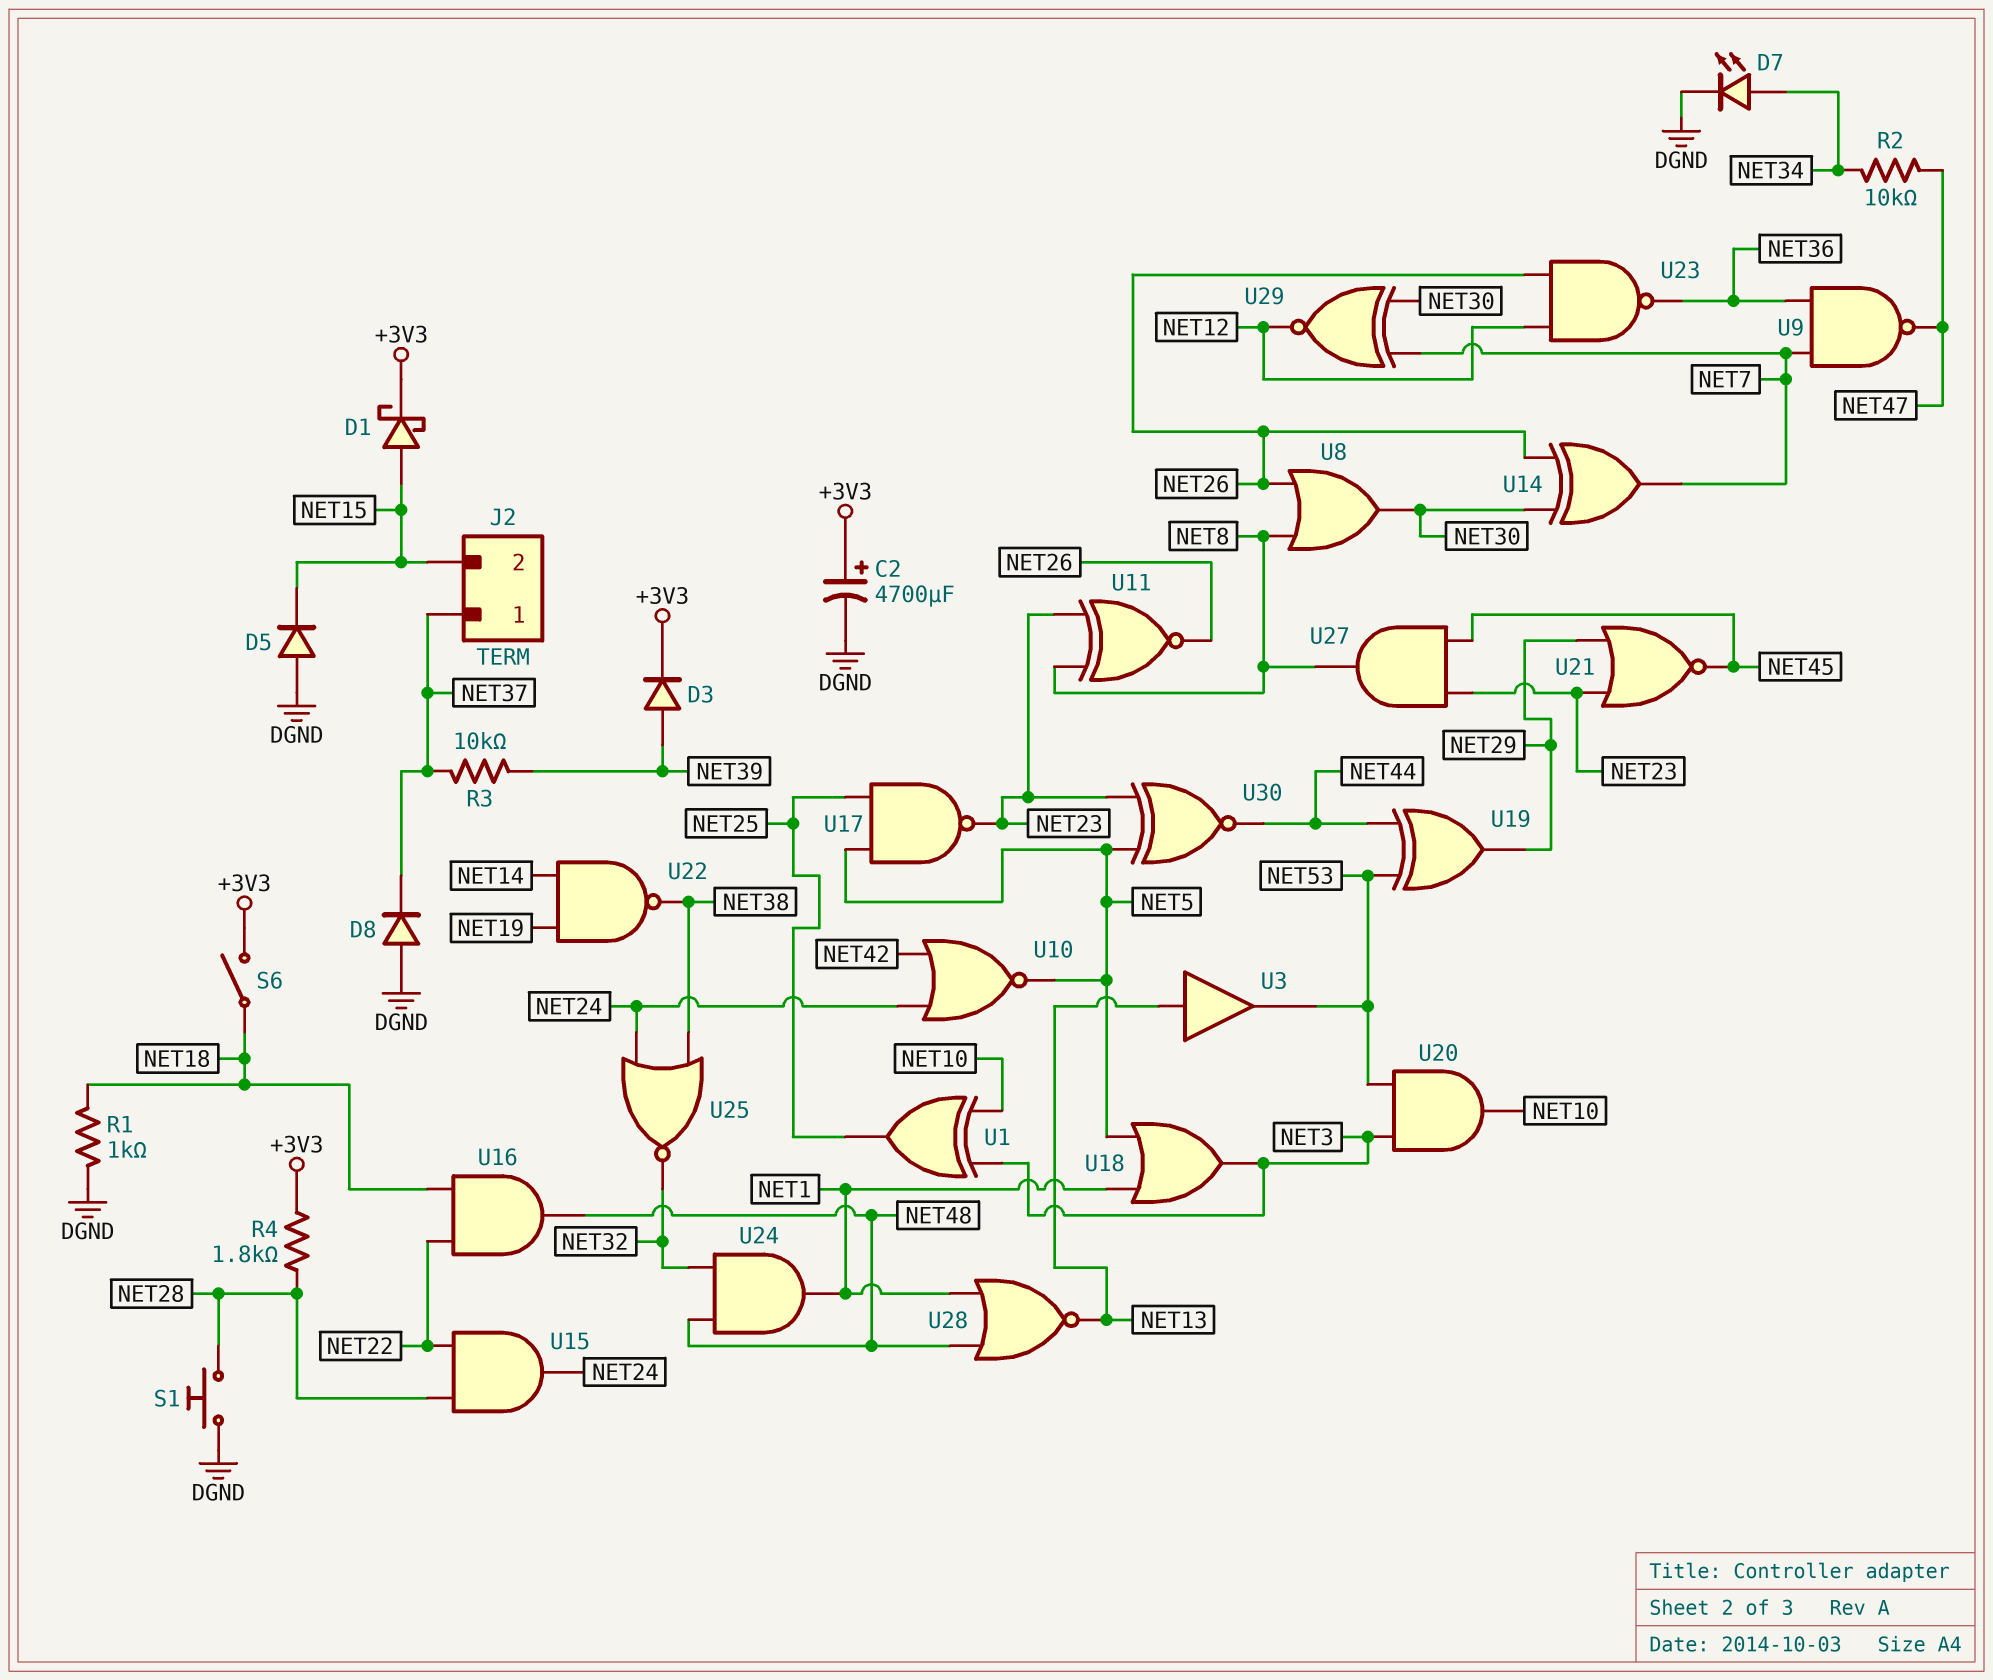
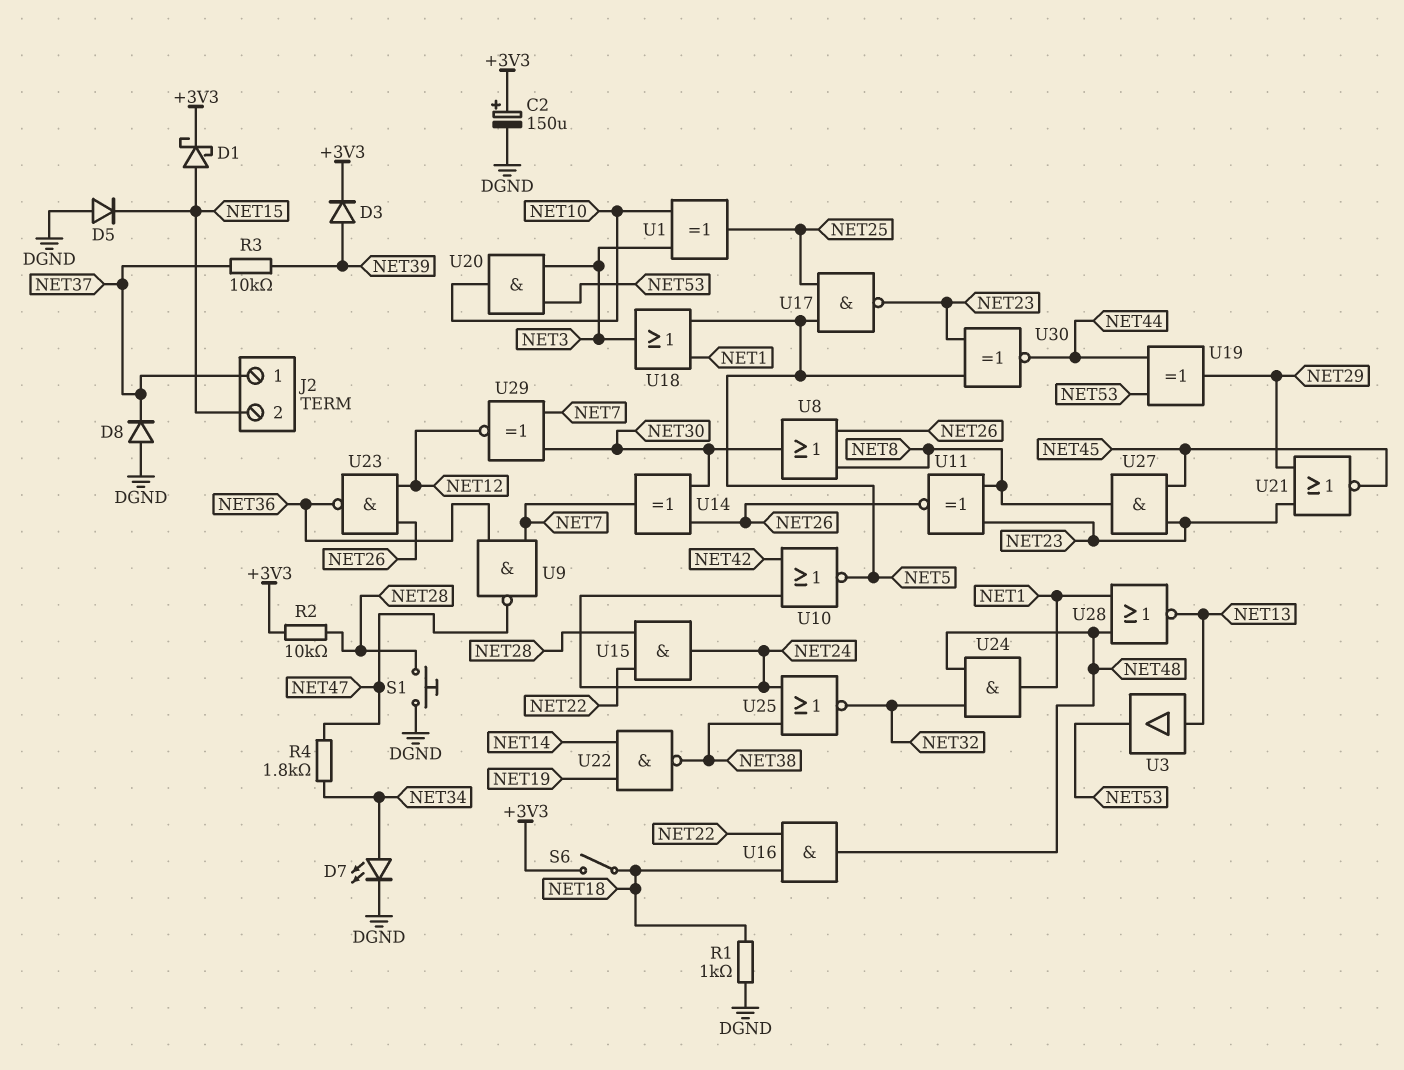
C2: 4700uF (plus +3V3, minus DGND) -> 150uF (plus +3V3, minus DGND)
R2: 10k (NET34, NET47) -> 10k (+3V3, NET28)
R4: 1.8k (+3V3, NET28) -> 1.8k (NET34, NET47)

